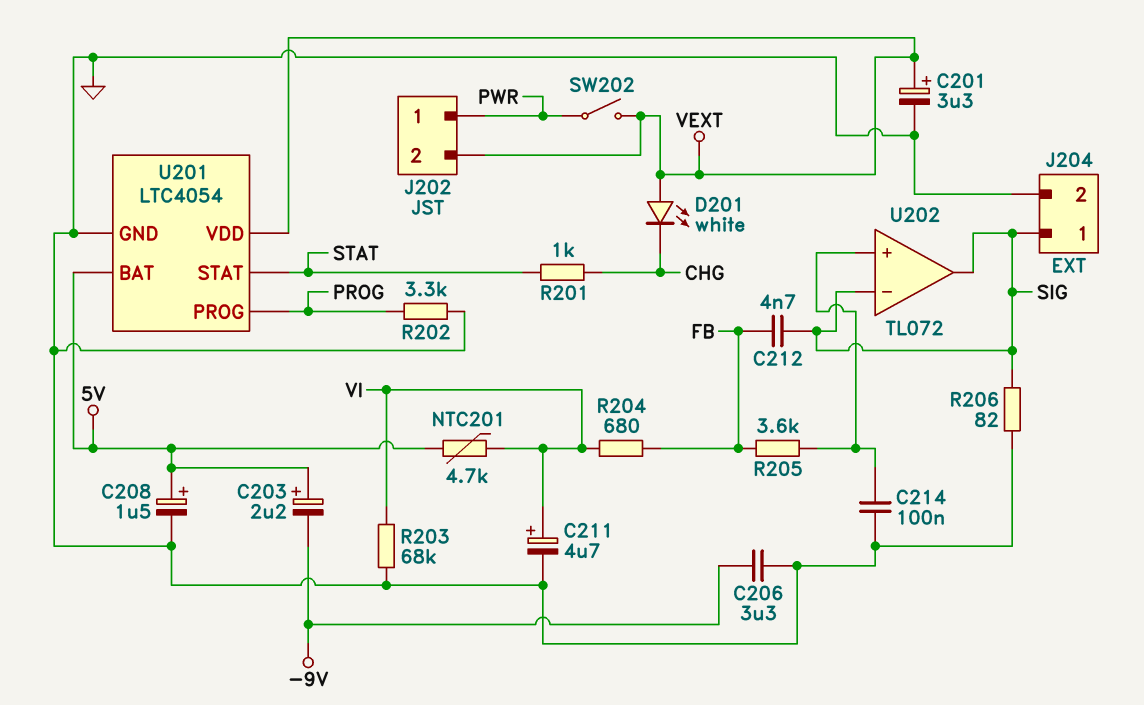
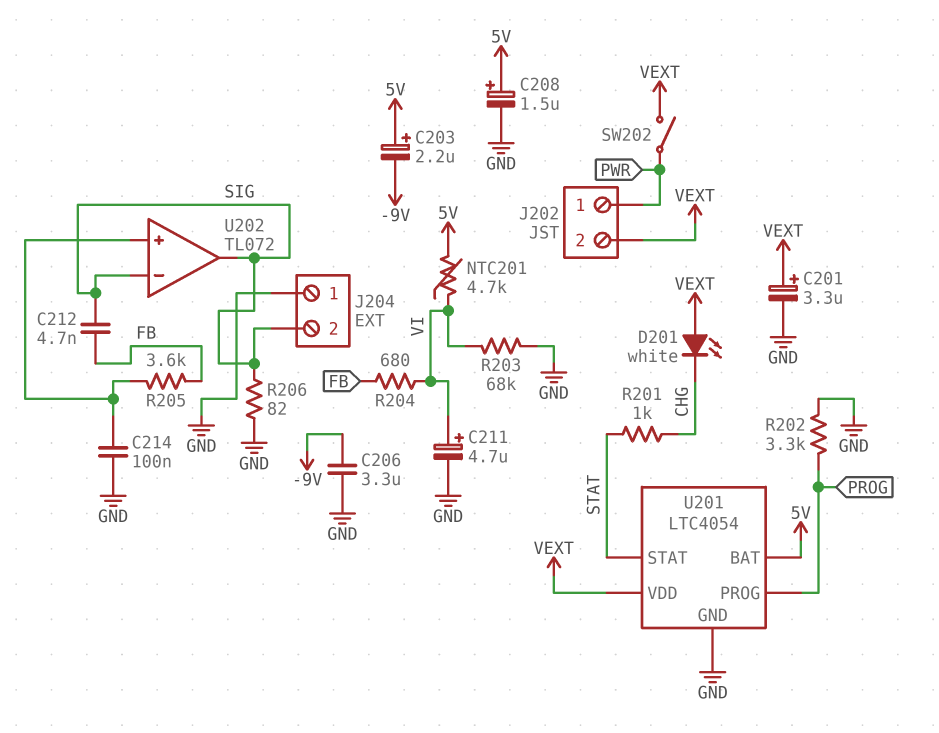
J204 pin 1: SIG -> GND
J204 pin 2: GND -> SIG

